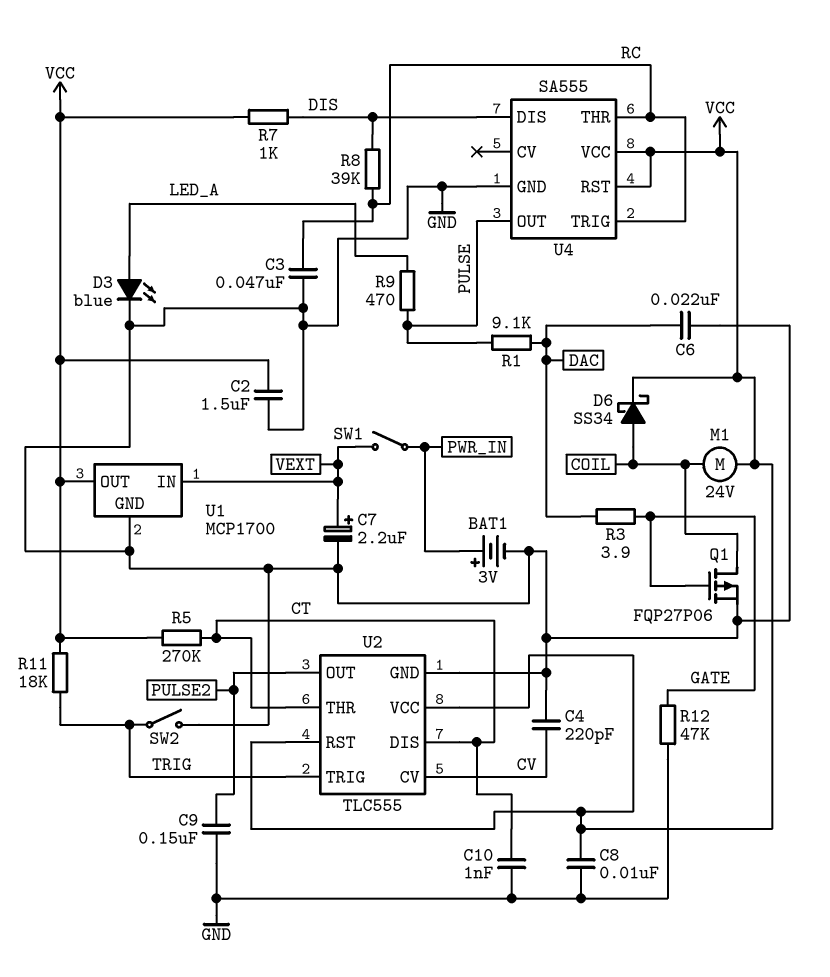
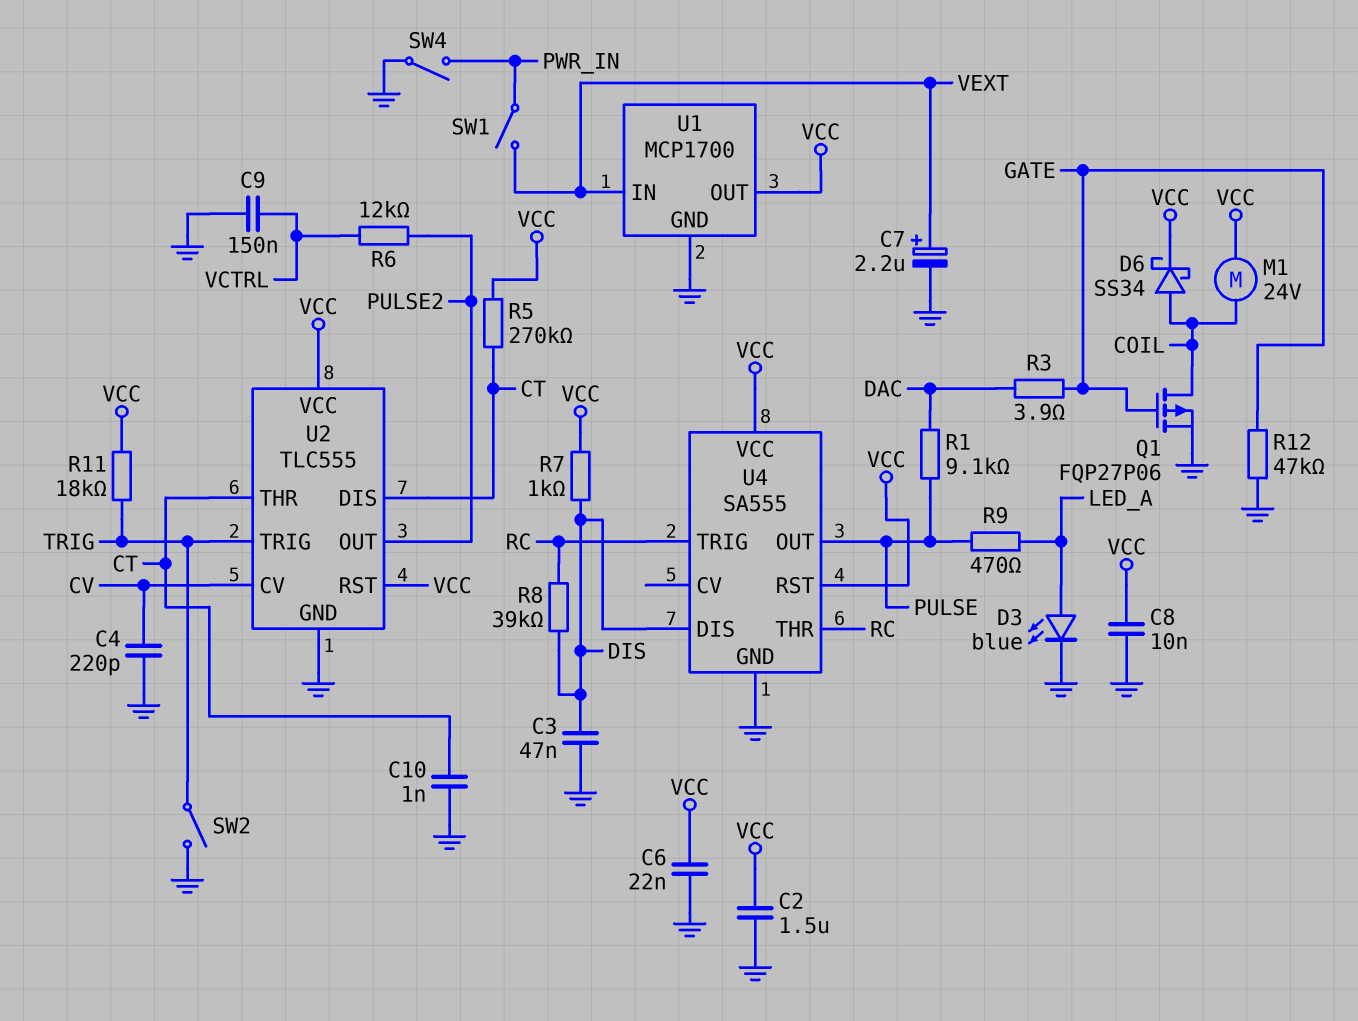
BAT1: 3V (plus PWR_IN, minus GND) -> none
C3: 47nF (GND, RC) -> 47nF (DIS, GND)
C6: 22nF (DAC, GND) -> 22nF (GND, VCC)
C9: 150nF (GND, PULSE2) -> 150nF (GND, VCTRL)
R6: none -> 12k (PULSE2, VCTRL)
SW4: none -> switch (GND, PWR_IN)

